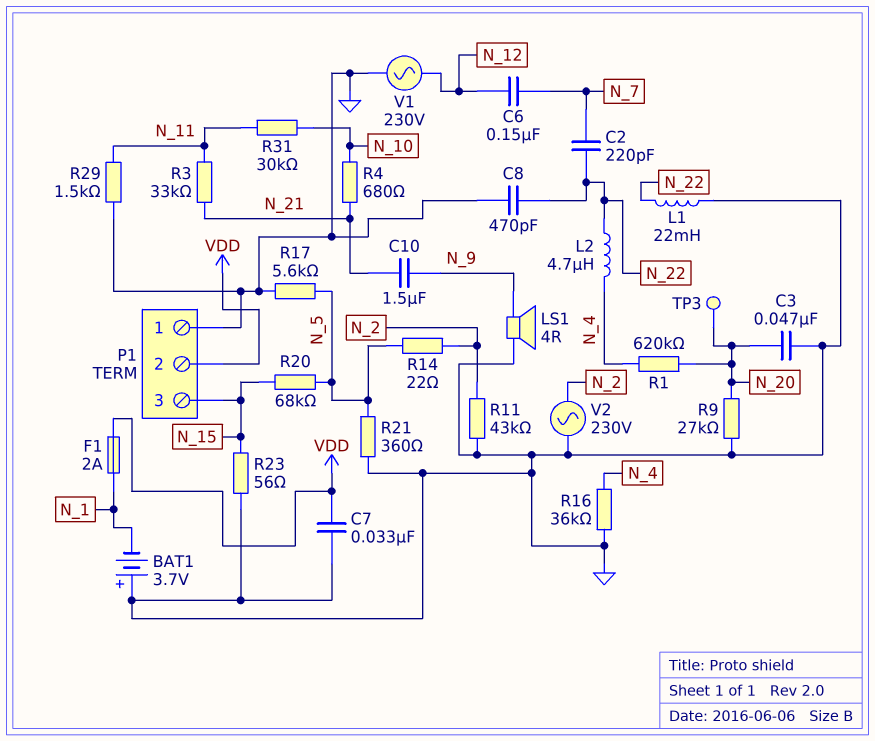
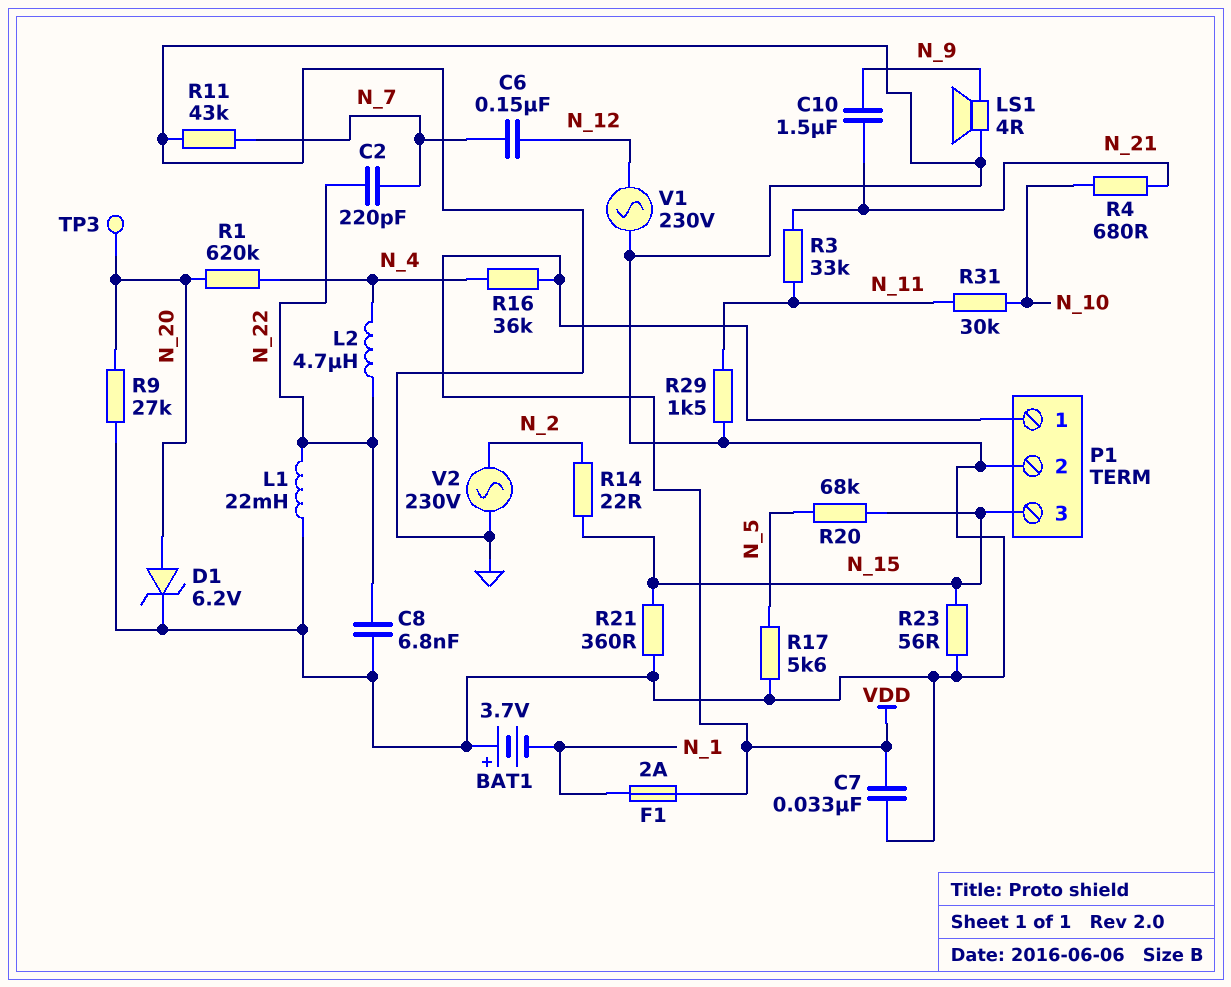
C3: 47nF (GND, N_20) -> none
C8: 470pF (GND, N_22) -> 6.8nF (GND, N_22)
D1: none -> zener 6.2V (A N_20, K GND)
P1 pin 1: GND -> VDD
P1 pin 2: VDD -> GND
R11: 43k (GND, N_2) -> 43k (GND, N_7)
R14: 22 (N_2, N_5) -> 22 (N_2, N_15)
R16: 36k (GND, N_4) -> 36k (N_4, VDD)
R21: 360 (GND, N_5) -> 360 (GND, N_15)

